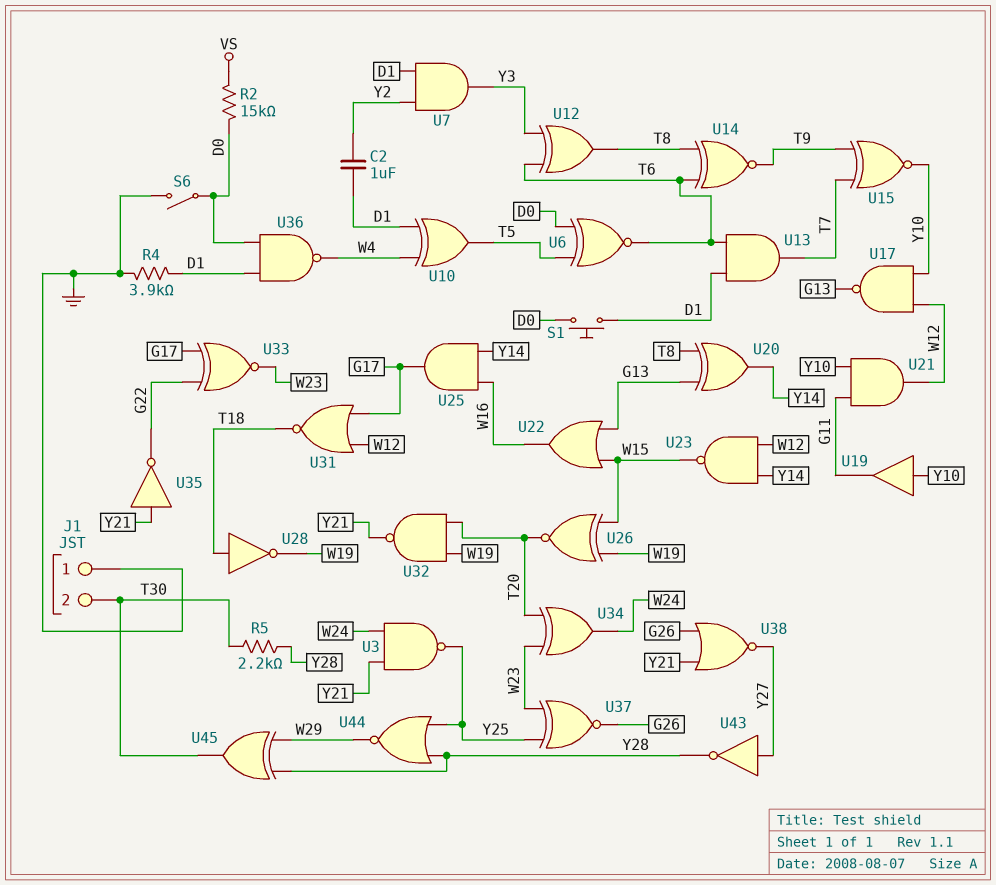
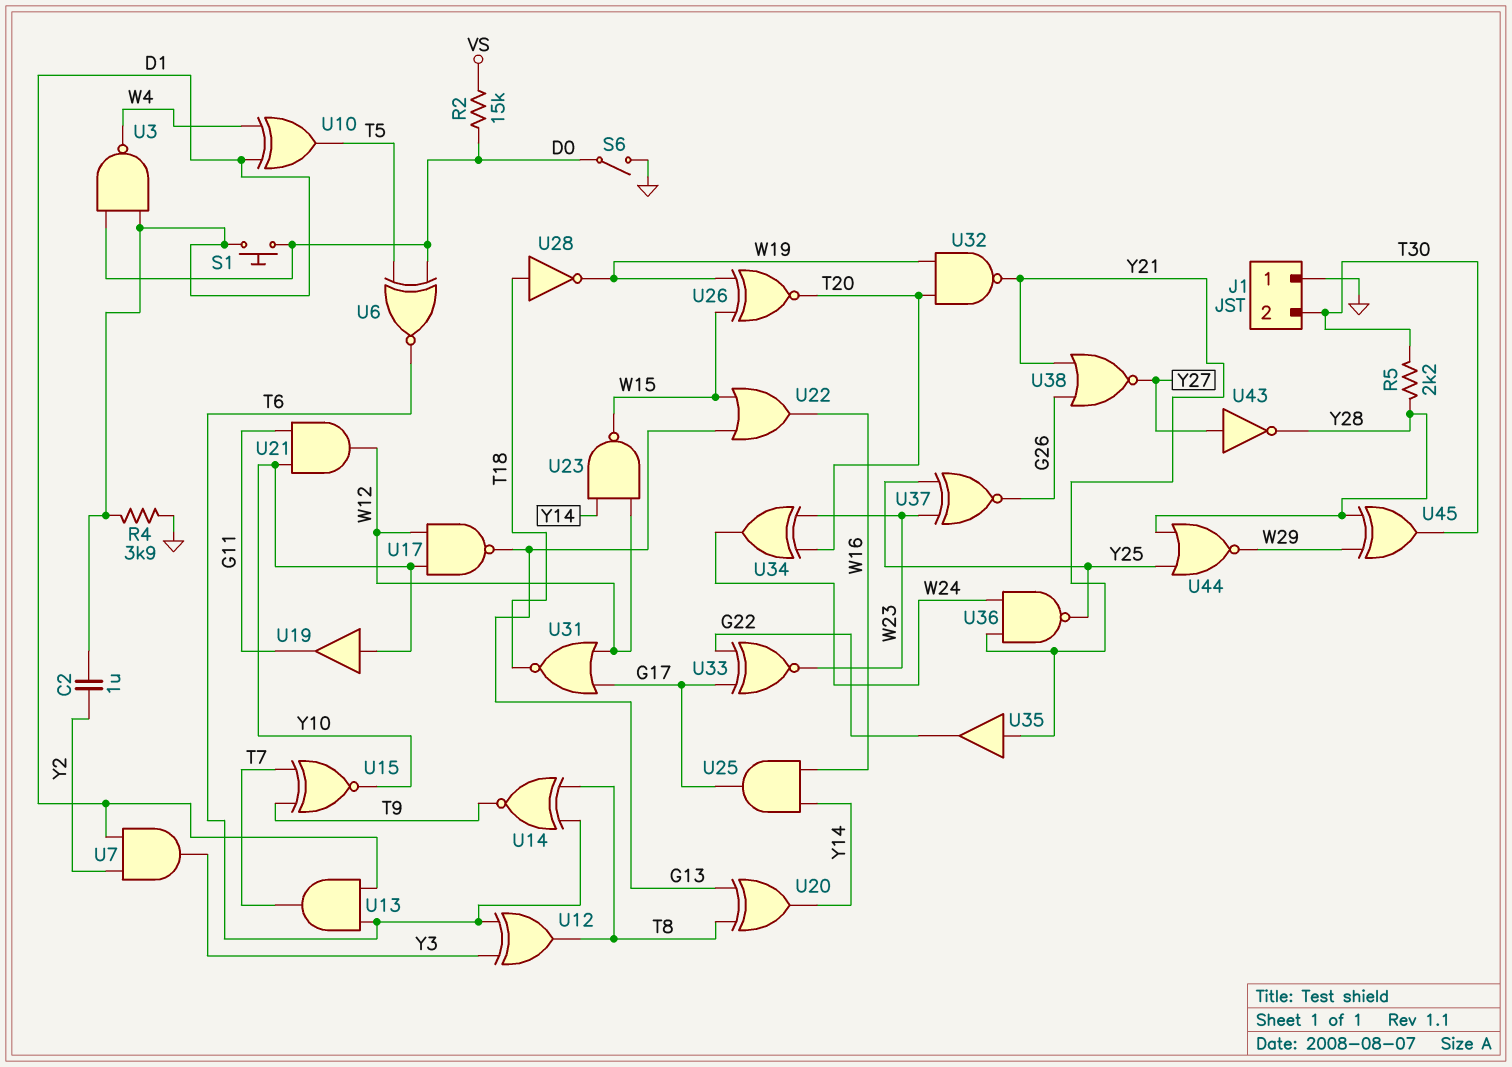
U3: NAND (in W24, in Y21, out Y25) -> NAND (in D0, in D1, out W4)
U35: NOT (in Y21, out G22) -> buffer (in Y21, out G22)
U36: NAND (in D0, in D1, out W4) -> NAND (in W24, in Y21, out Y25)

